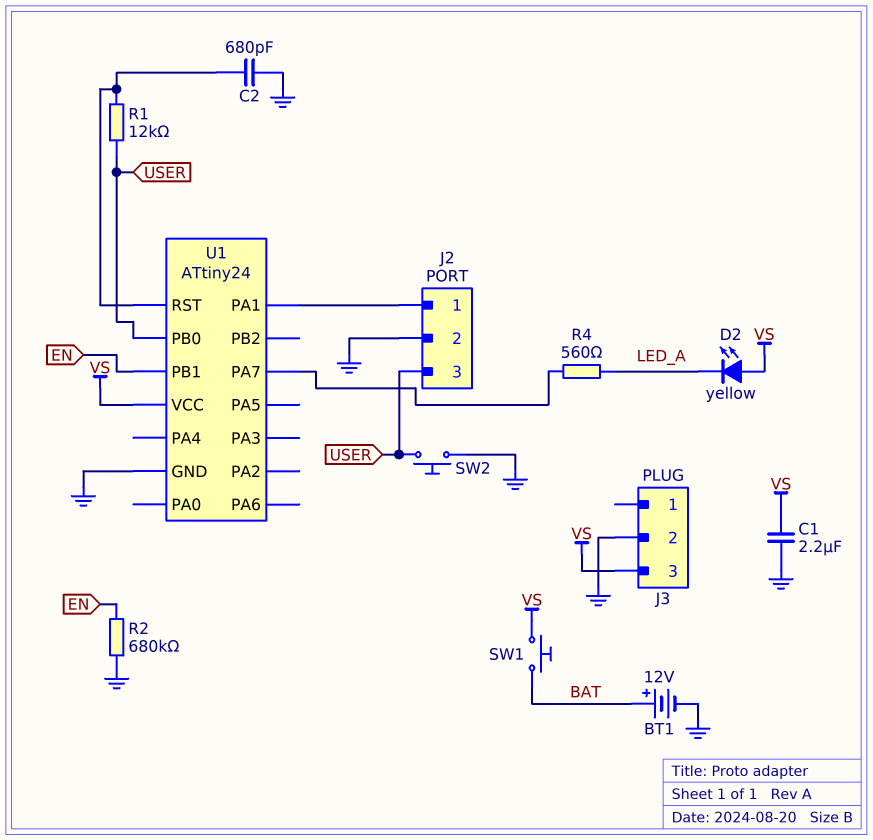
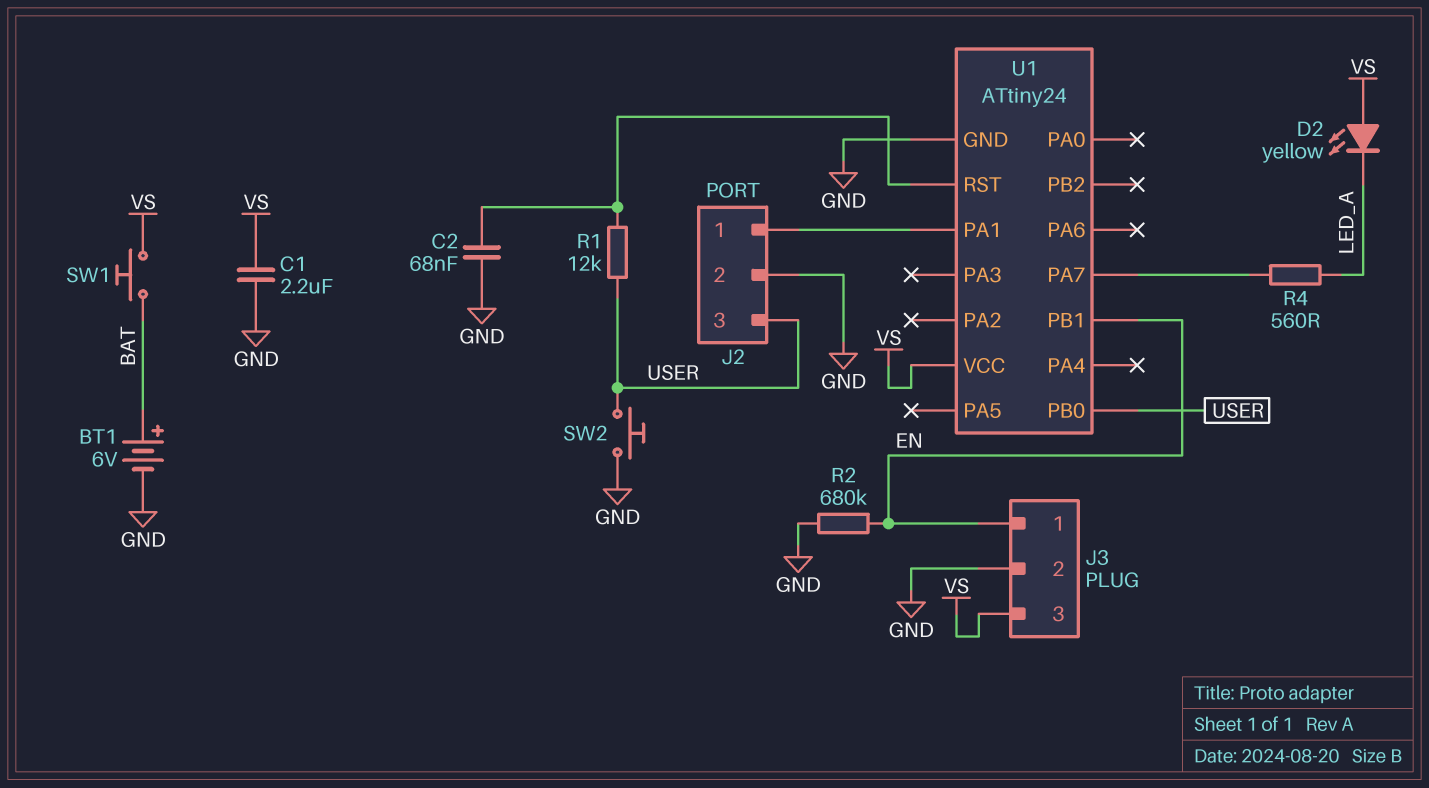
BT1: 12V (plus BAT, minus GND) -> 6V (plus BAT, minus GND)
C2: 680pF (GND, U1/RST) -> 68nF (GND, U1/RST)
J3 pin 1: none -> EN

